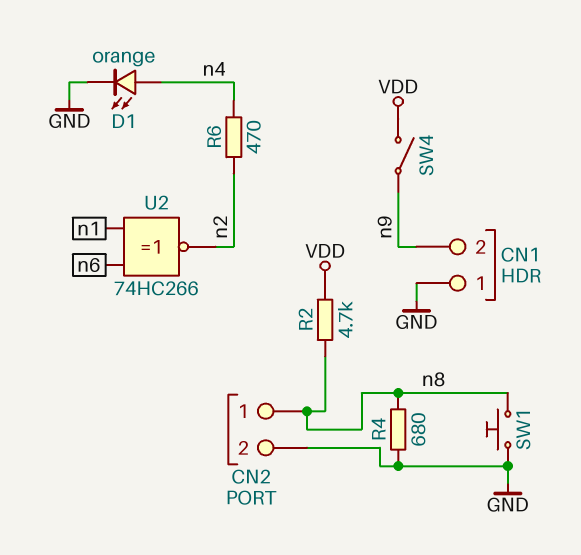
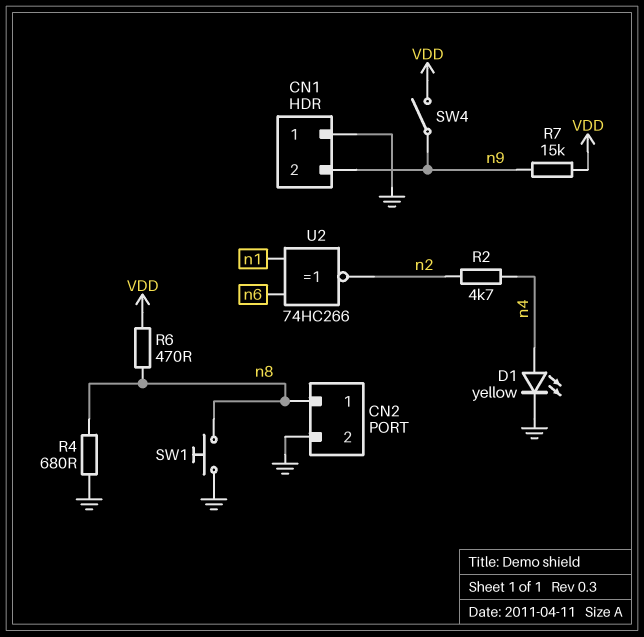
D1: LED orange (A n4, K GND) -> LED yellow (A n4, K GND)
R2: 4.7k (VDD, n8) -> 4.7k (n2, n4)
R6: 470 (n2, n4) -> 470 (VDD, n8)
R7: none -> 15k (VDD, n9)

